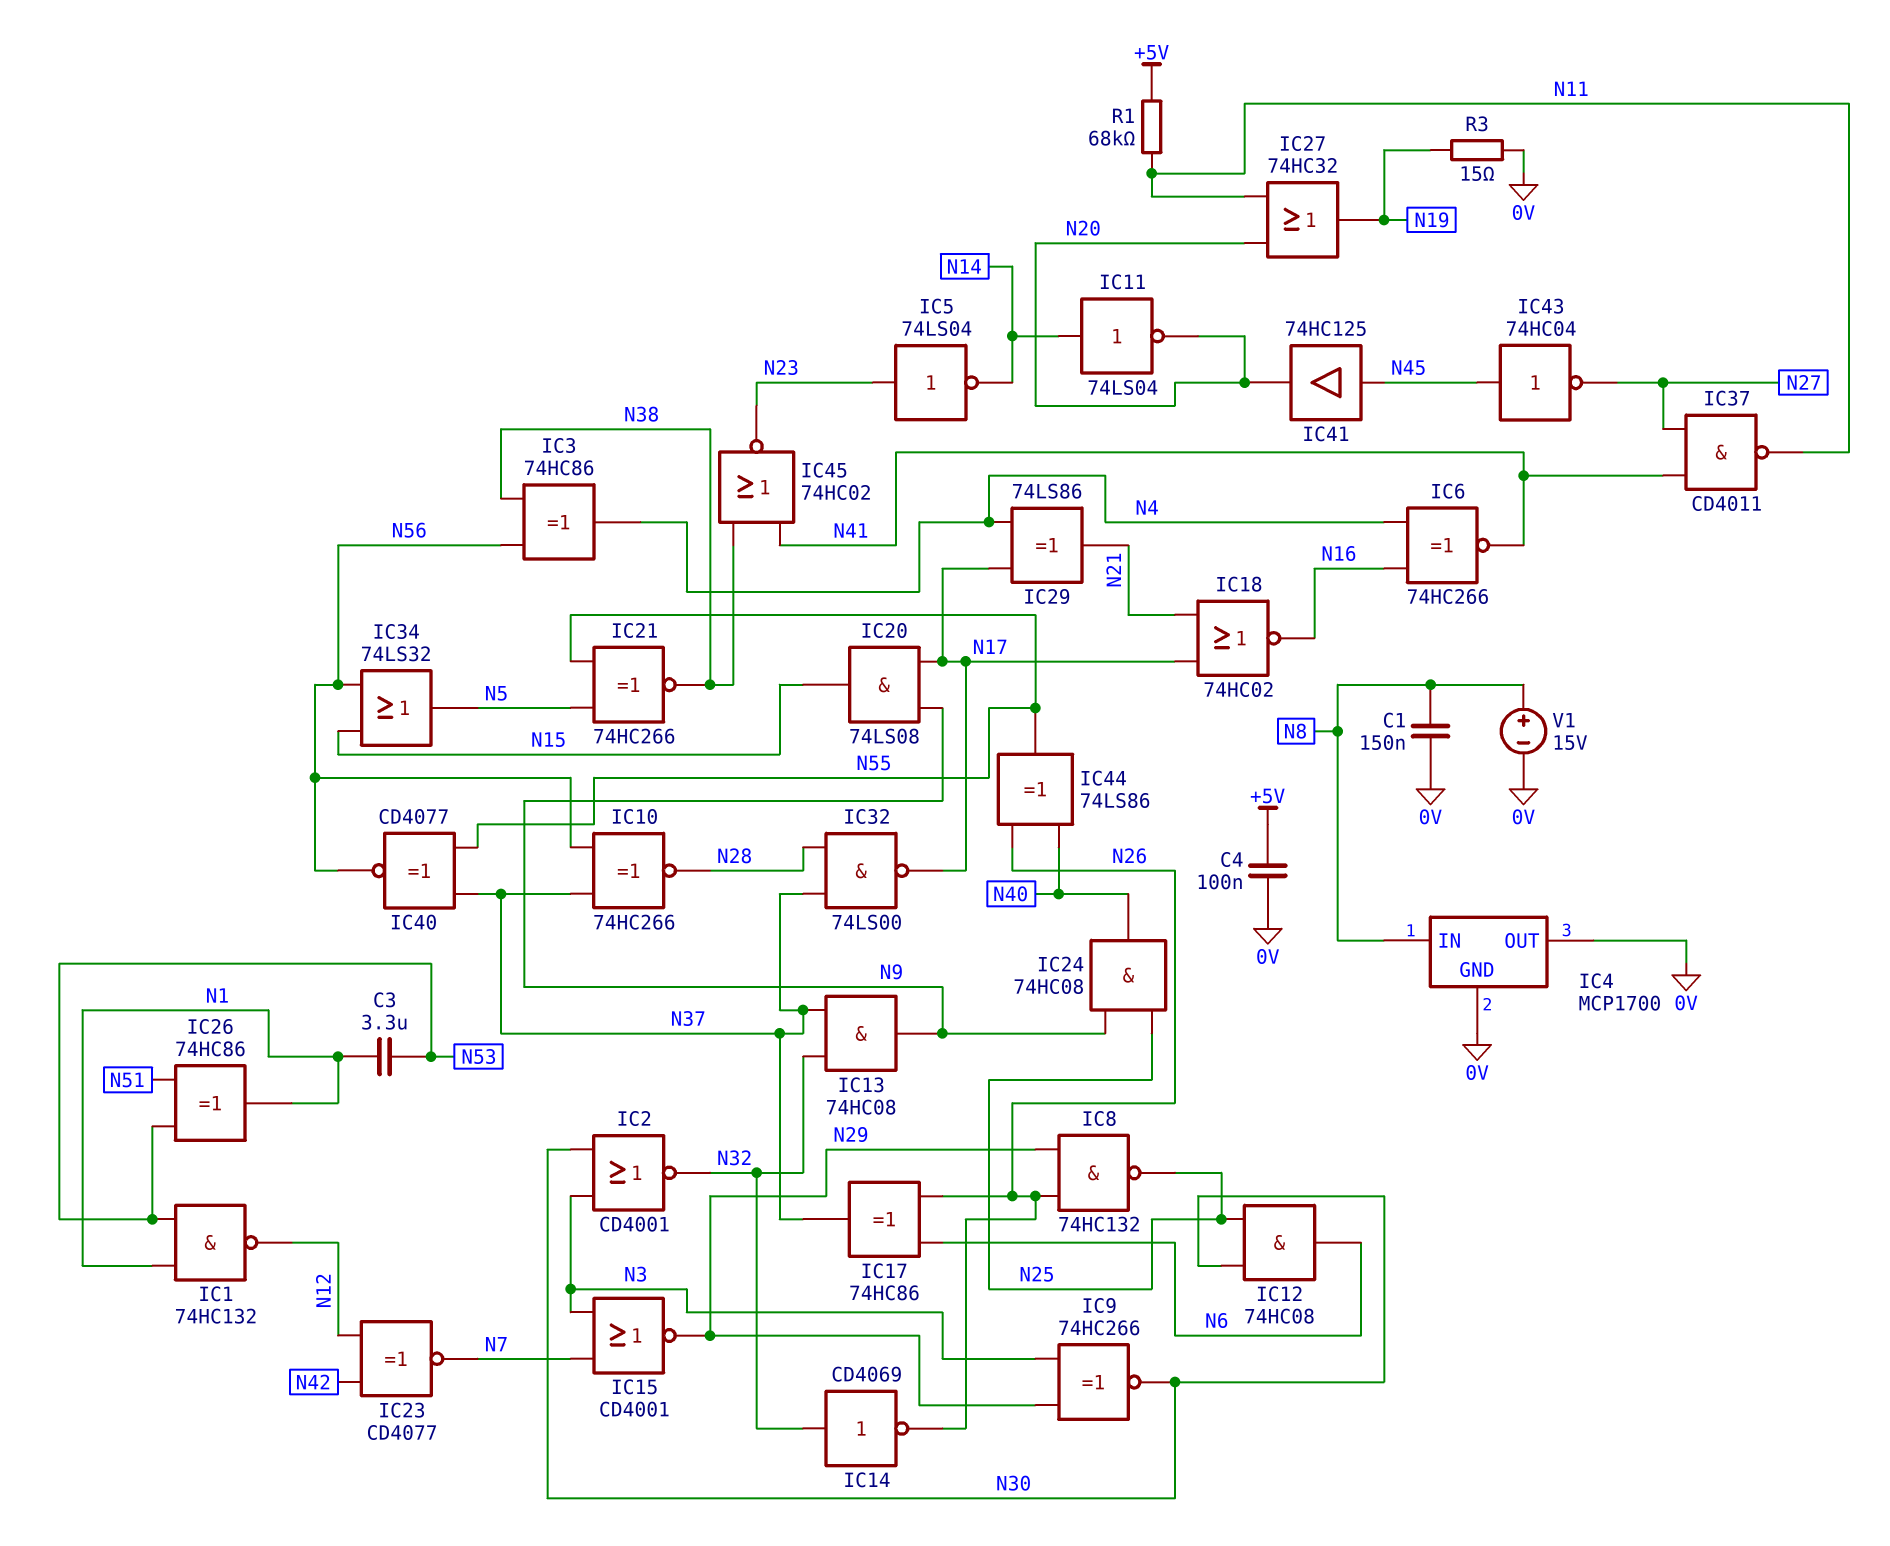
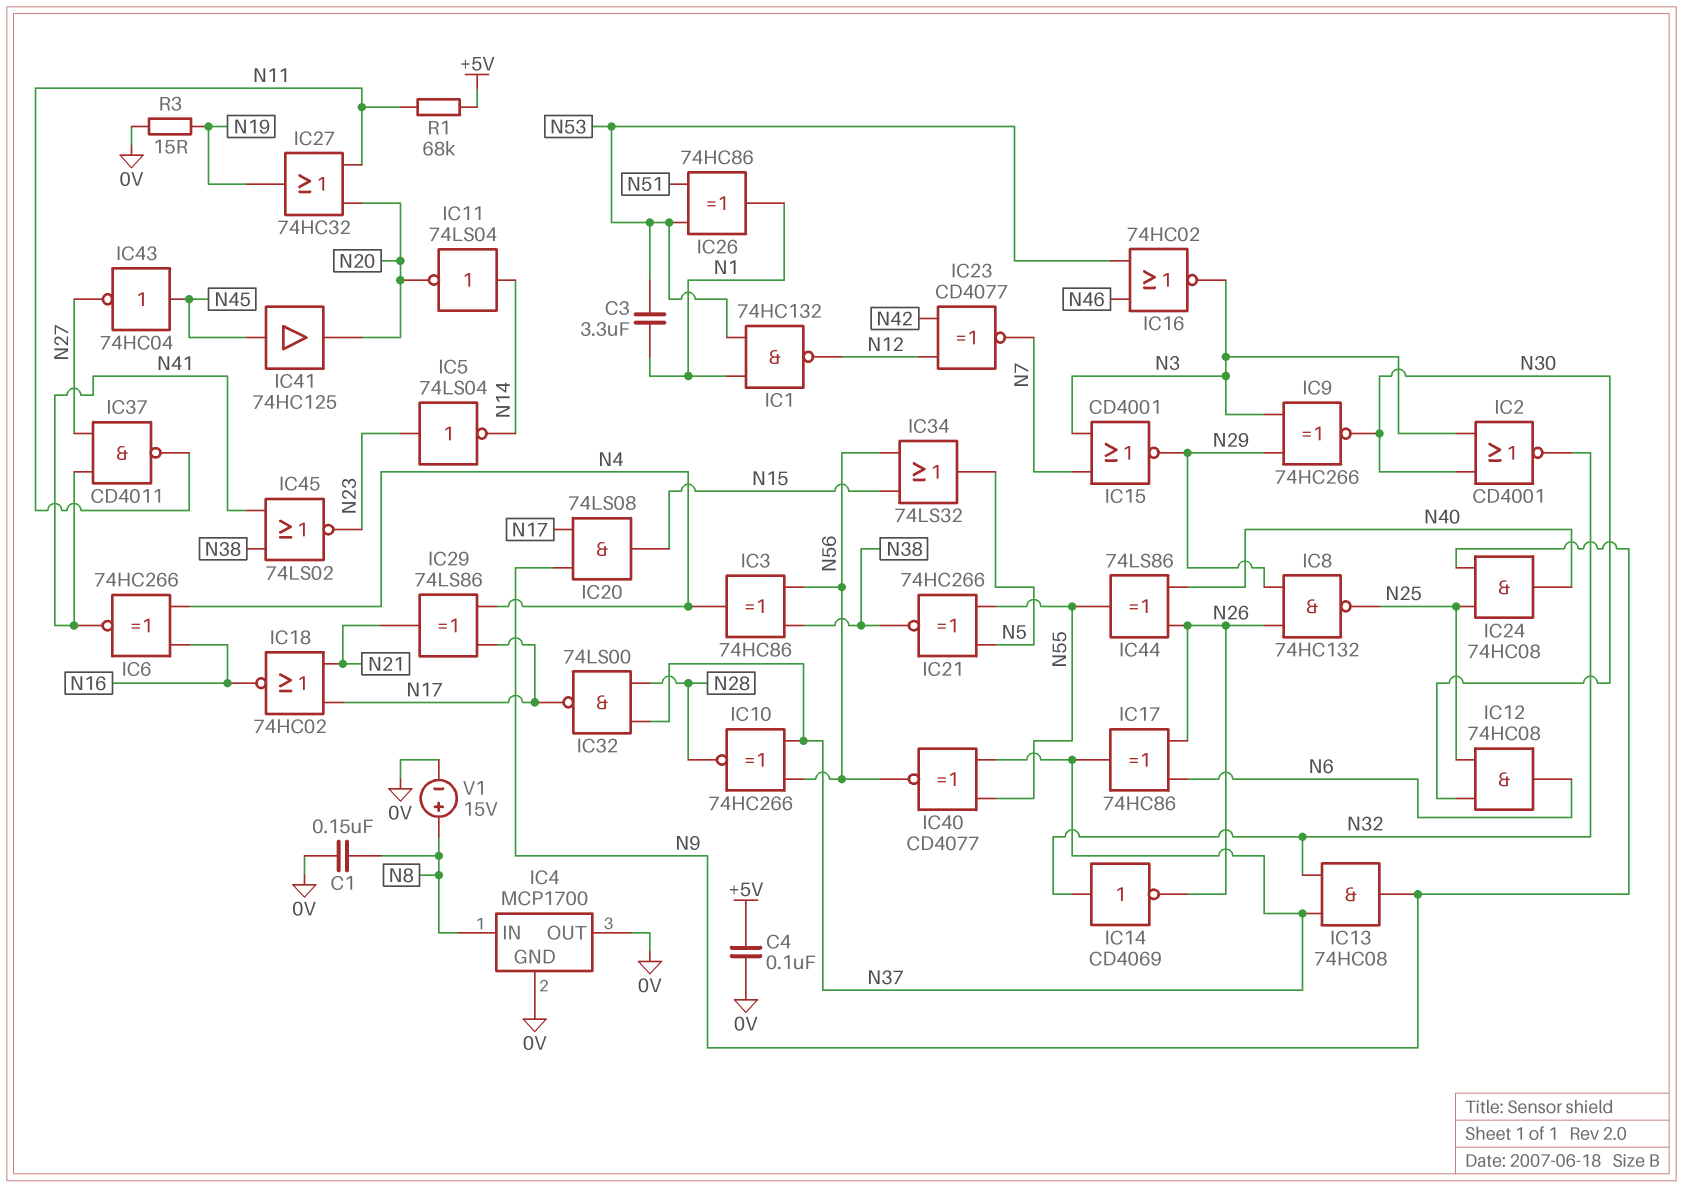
IC16: none -> NOR 74HC02 (in N46, in N53, out N3)
IC45: NOR 74HC02 (in N38, in N41, out N23) -> NOR 74LS02 (in N38, in N41, out N23)

